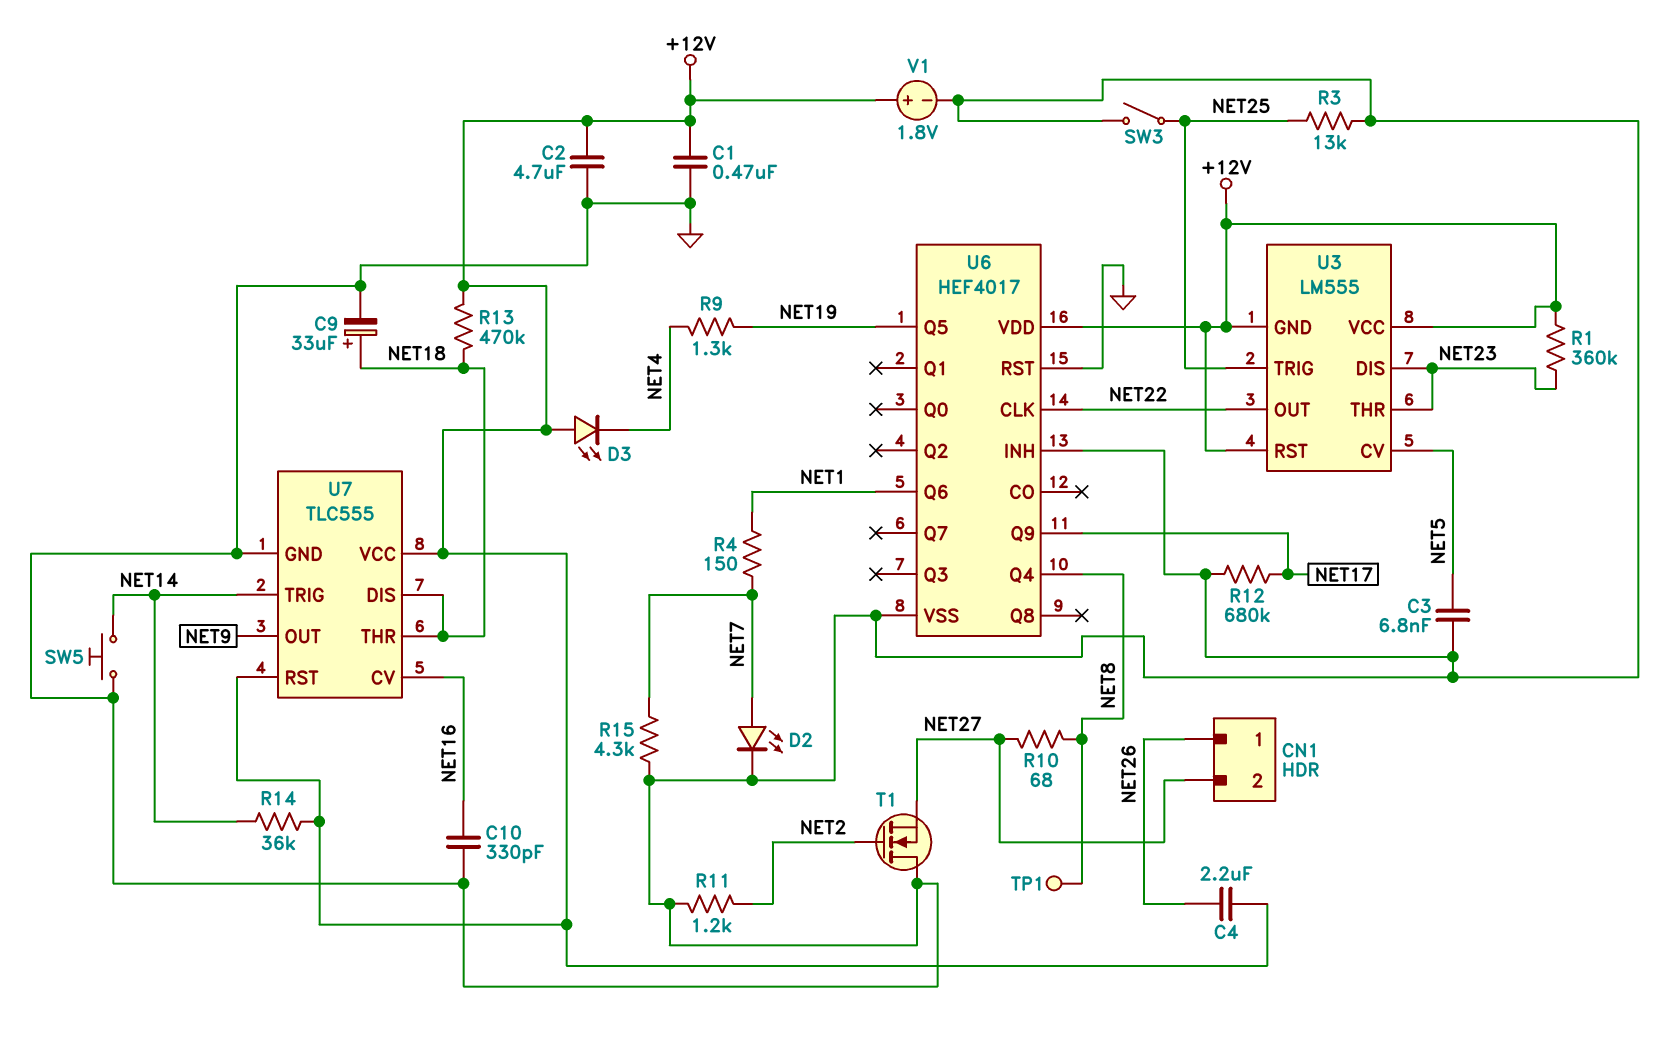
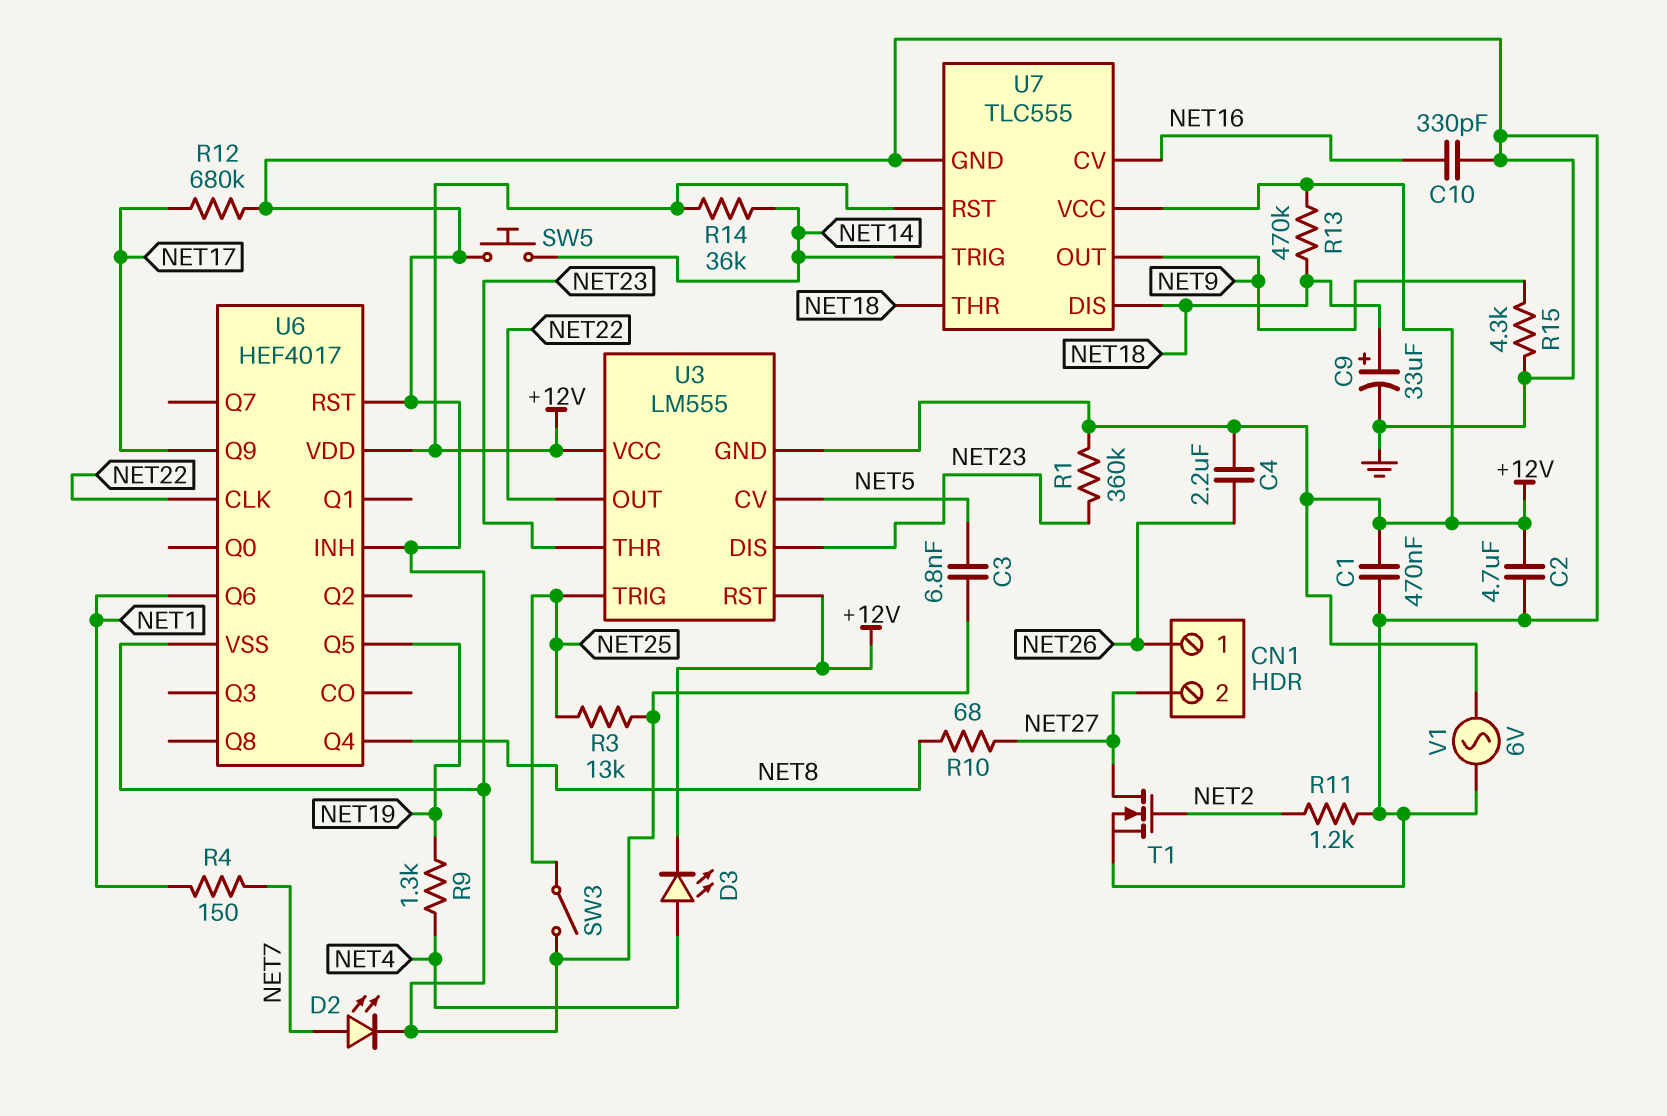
D3: LED (A +12V, K NET4) -> LED (A NET4, K +12V)
R15: 4.3k (GND, NET7) -> 4.3k (GND, NET9)
T1: NMOS (G NET2, D GND, S NET27) -> NMOS (G NET2, D NET27, S GND)
TP1: test point (NET8) -> none
V1: 1.8V (plus +12V, minus GND) -> AC 6V (+12V, GND)

